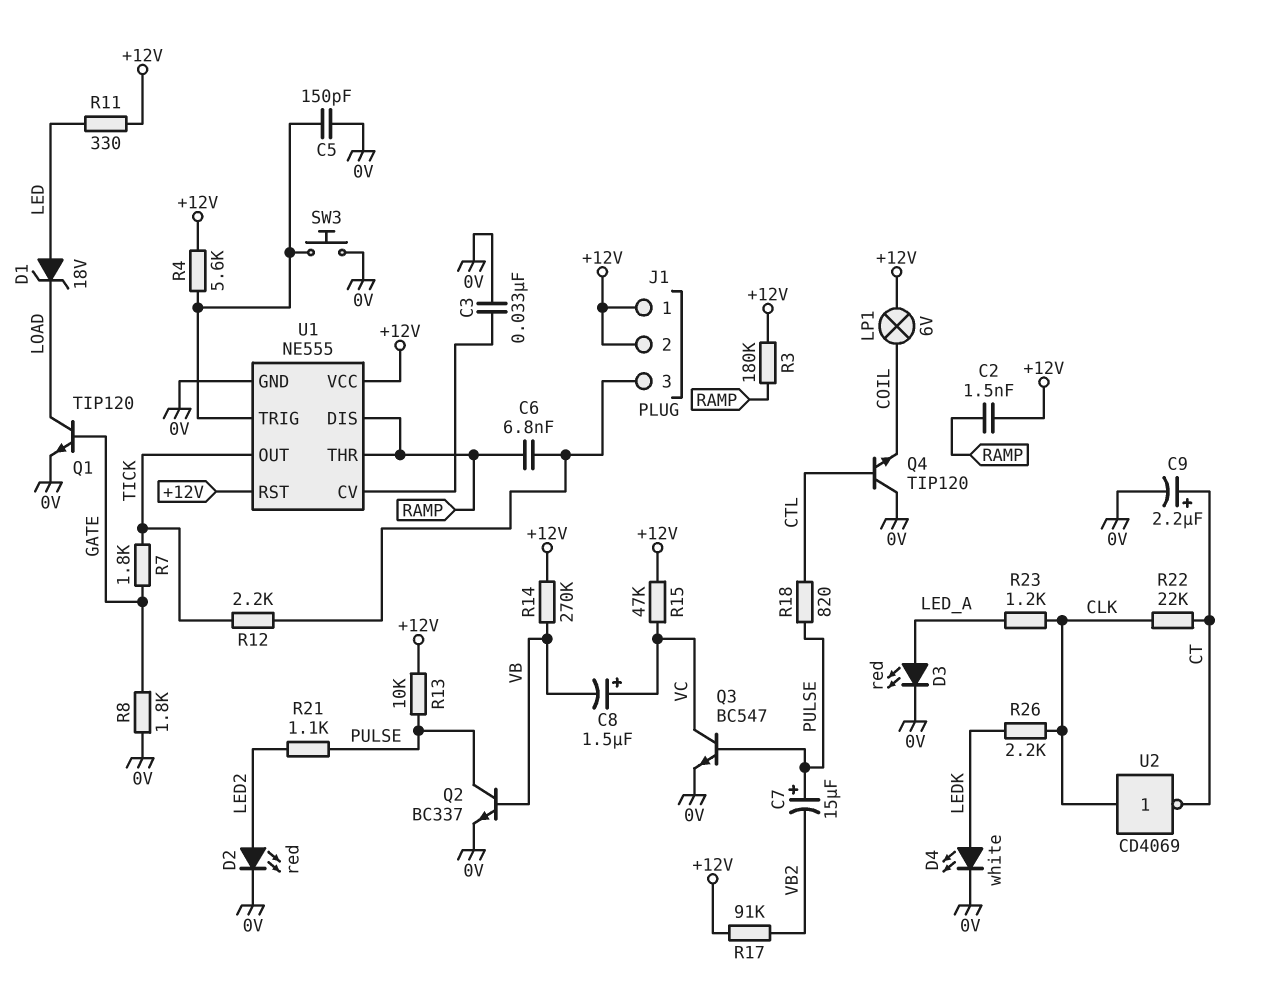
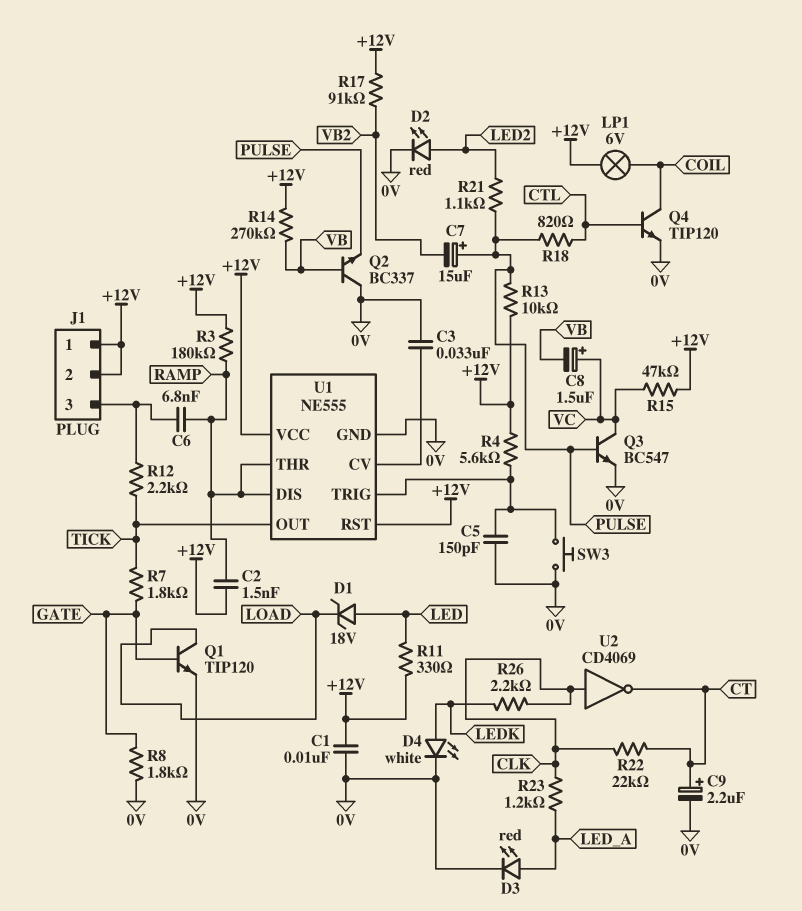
C1: none -> 10nF (+12V, 0V)
Q2: NPN BC337 (B VB, C PULSE, E 0V) -> NPN BC337 (B VB, C 0V, E PULSE)
Q4: NPN TIP120 (B CTL, C 0V, E COIL) -> NPN TIP120 (B CTL, C COIL, E 0V)

